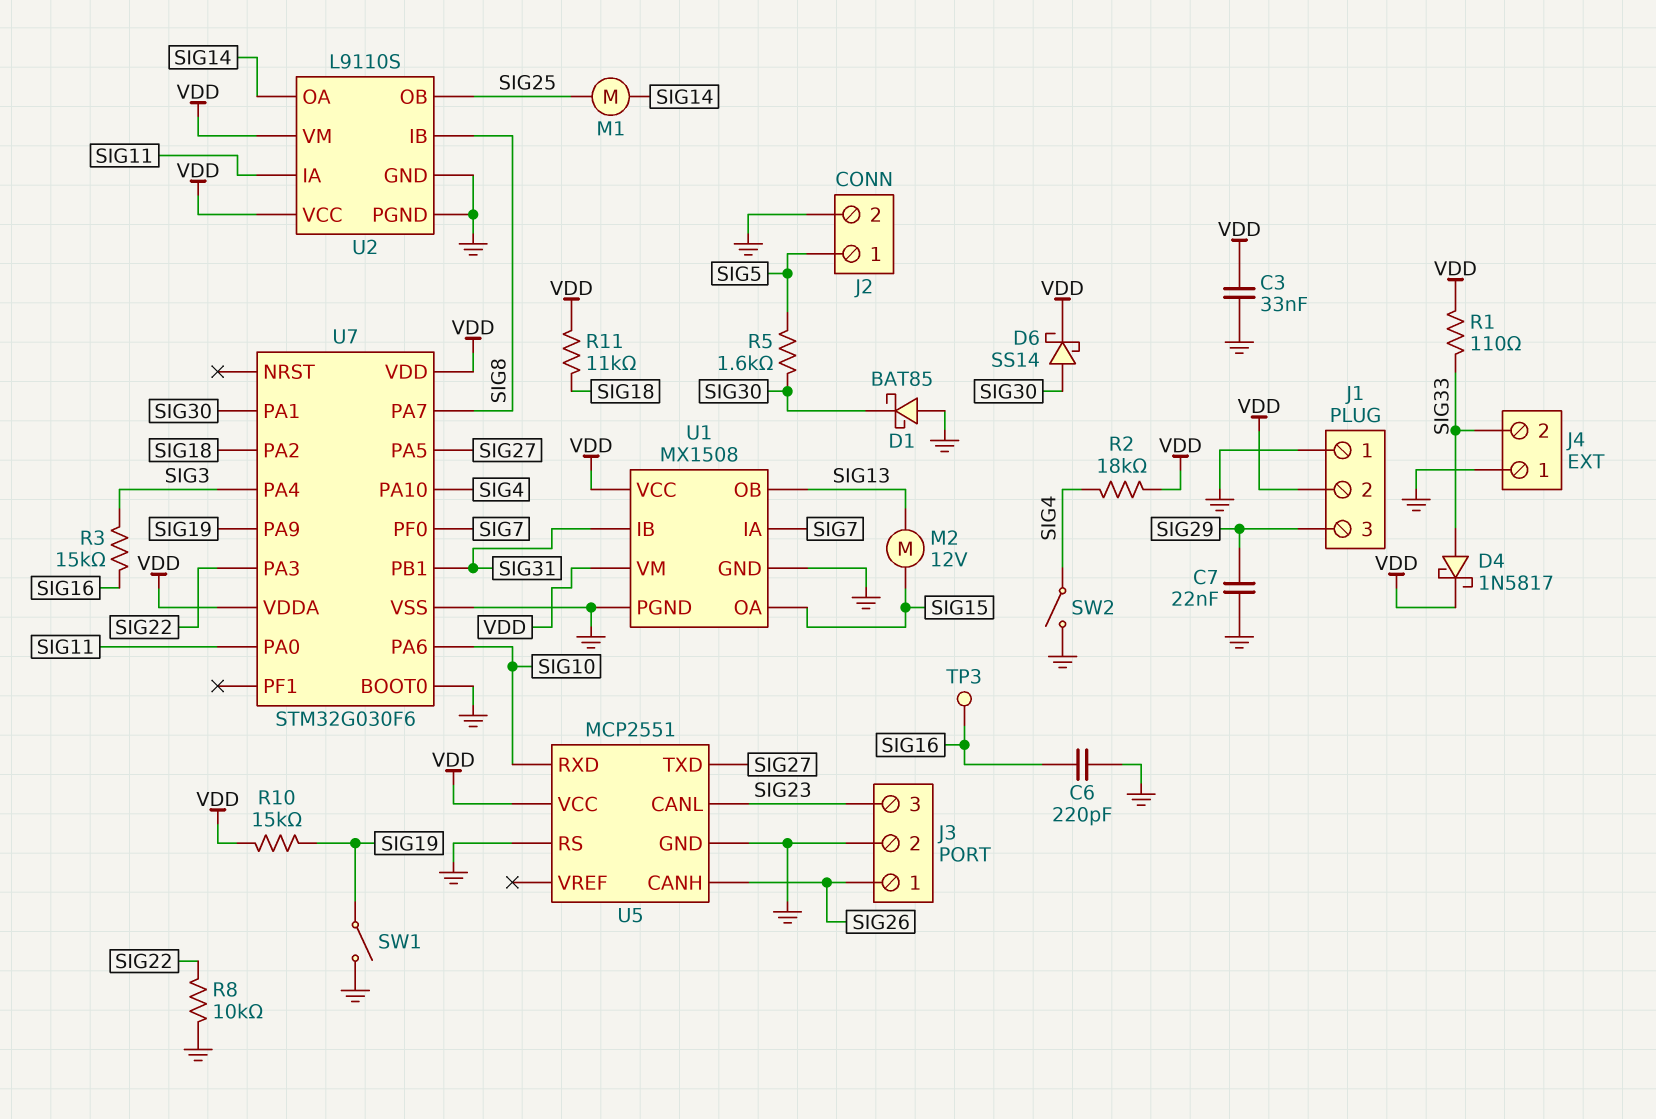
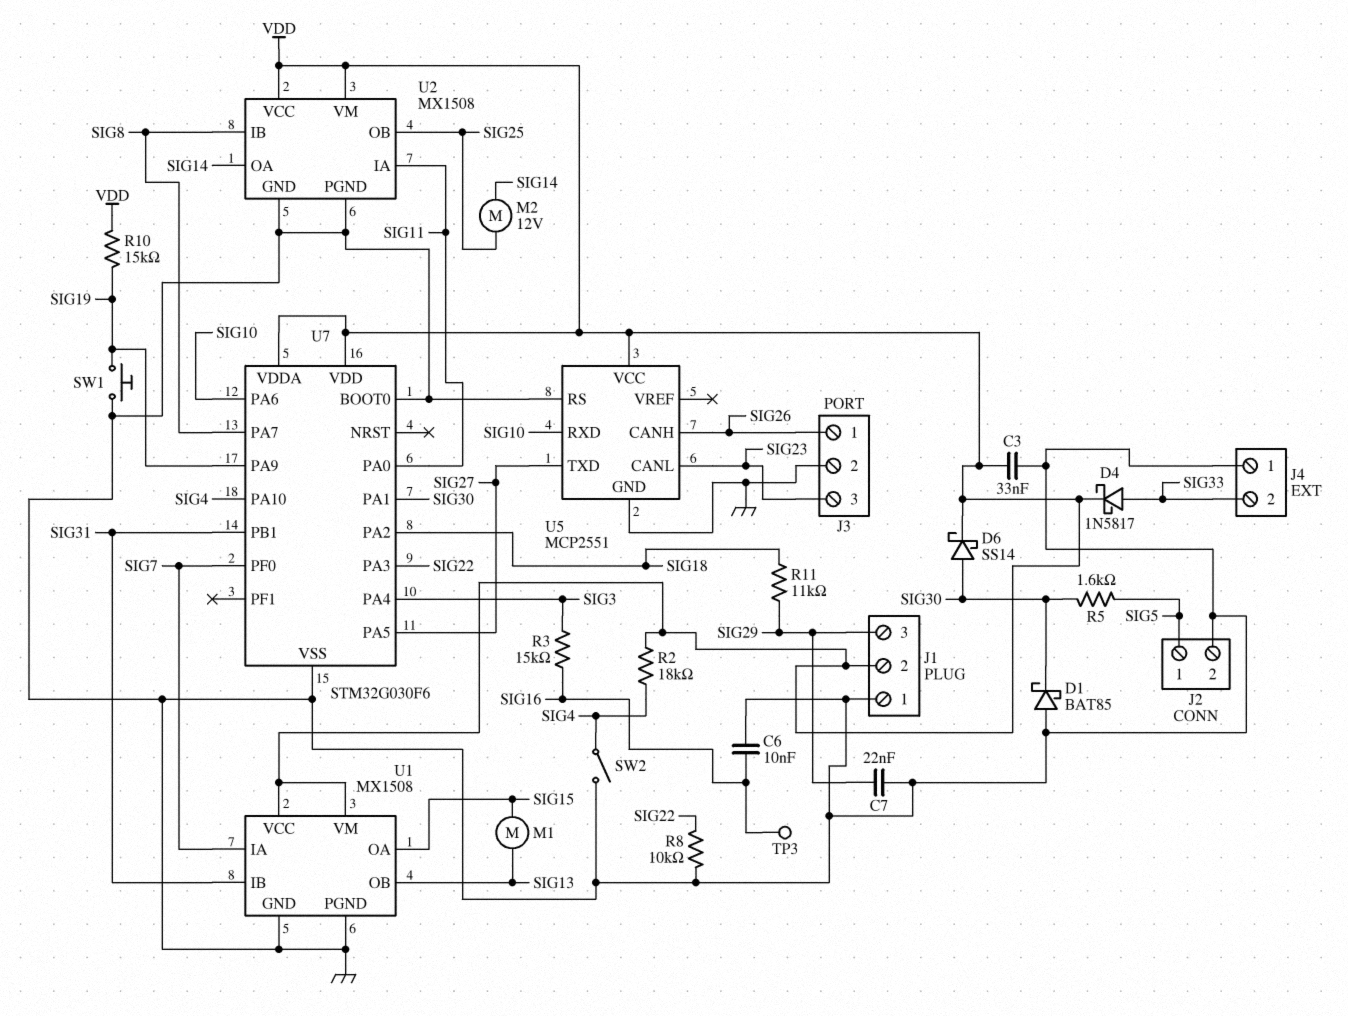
C6: 220pF (GND, SIG16) -> 10nF (GND, SIG16)
M1: motor (SIG14, SIG25) -> motor (SIG13, SIG15)
M2: motor 12V (SIG13, SIG15) -> motor 12V (SIG14, SIG25)
R1: 110 (SIG33, VDD) -> none
R11: 11k (SIG18, VDD) -> 11k (SIG18, SIG29)
SW1: switch (GND, SIG19) -> button (GND, SIG19)
U2: L9110S -> MX1508

